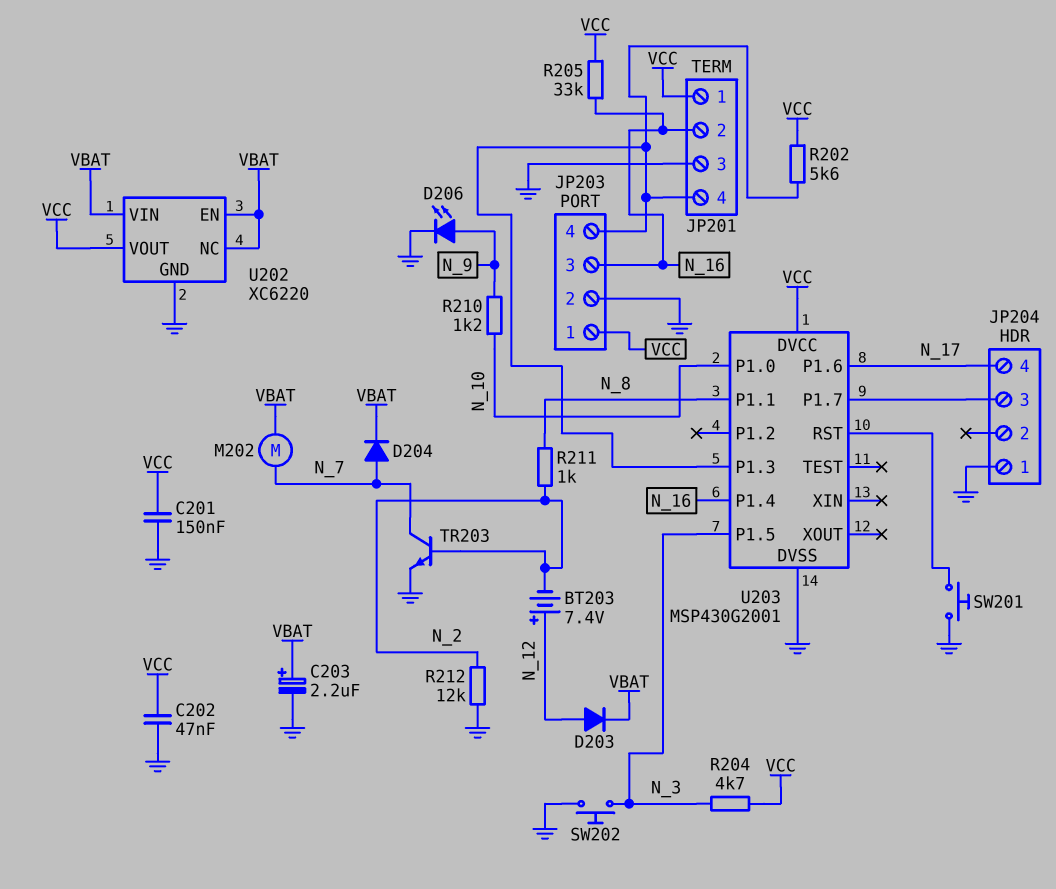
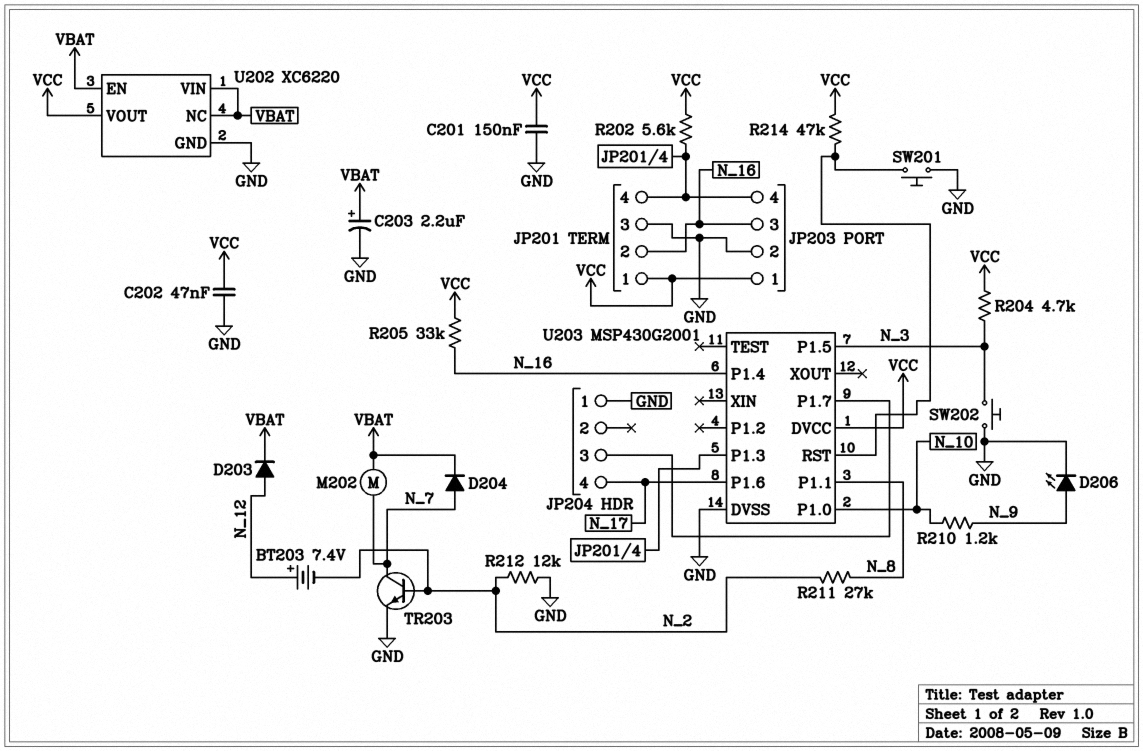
R211: 1k (N_2, N_8) -> 27k (N_2, N_8)
R214: none -> 47k (U203/RST, VCC)

